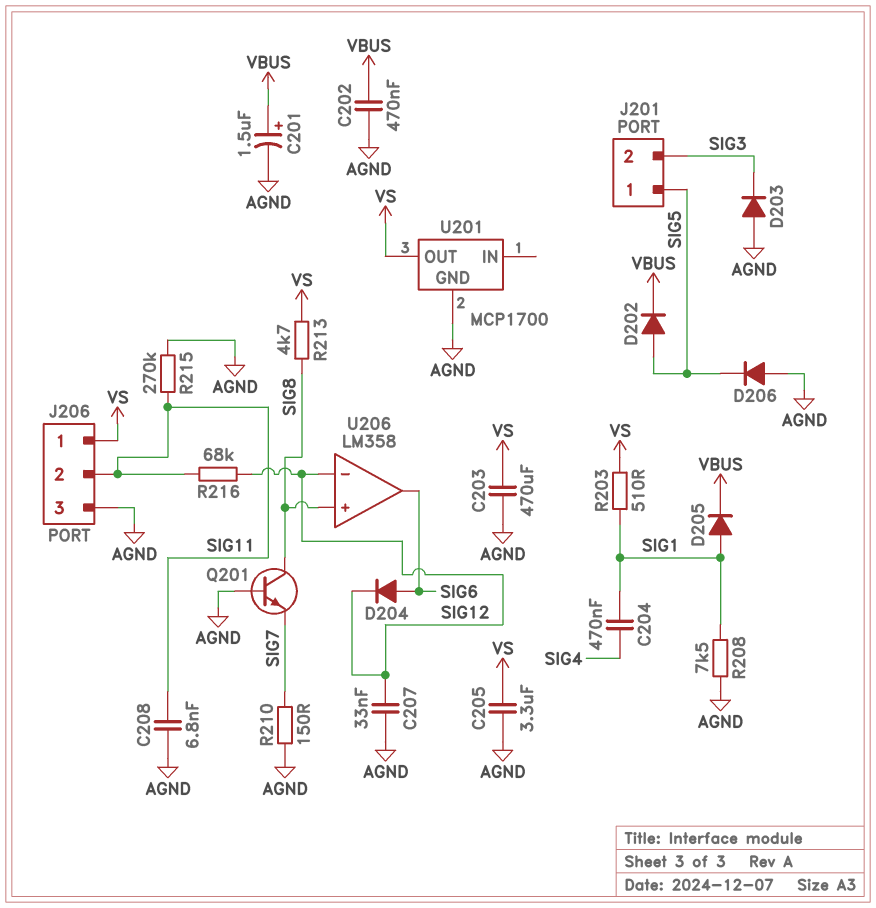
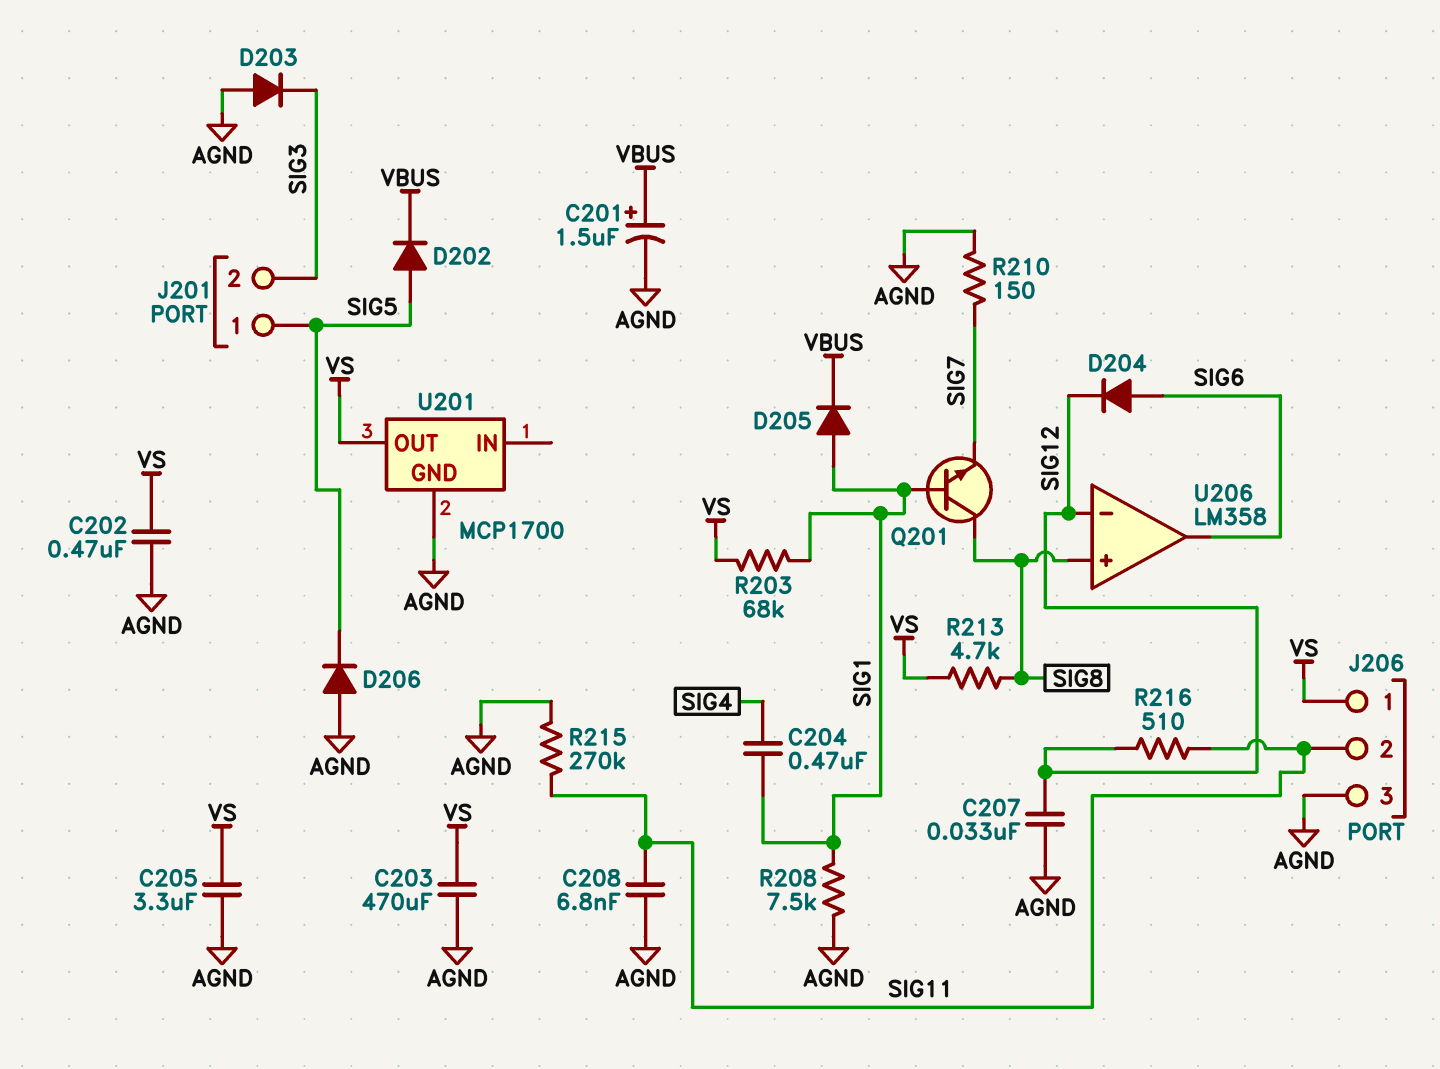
C202: 470nF (AGND, VBUS) -> 470nF (AGND, VS)
Q201: NPN (B AGND, C SIG8, E SIG7) -> NPN (B SIG1, C SIG8, E SIG7)
R203: 510 (SIG1, VS) -> 68k (SIG1, VS)
R216: 68k (SIG11, SIG12) -> 510 (SIG11, SIG12)

